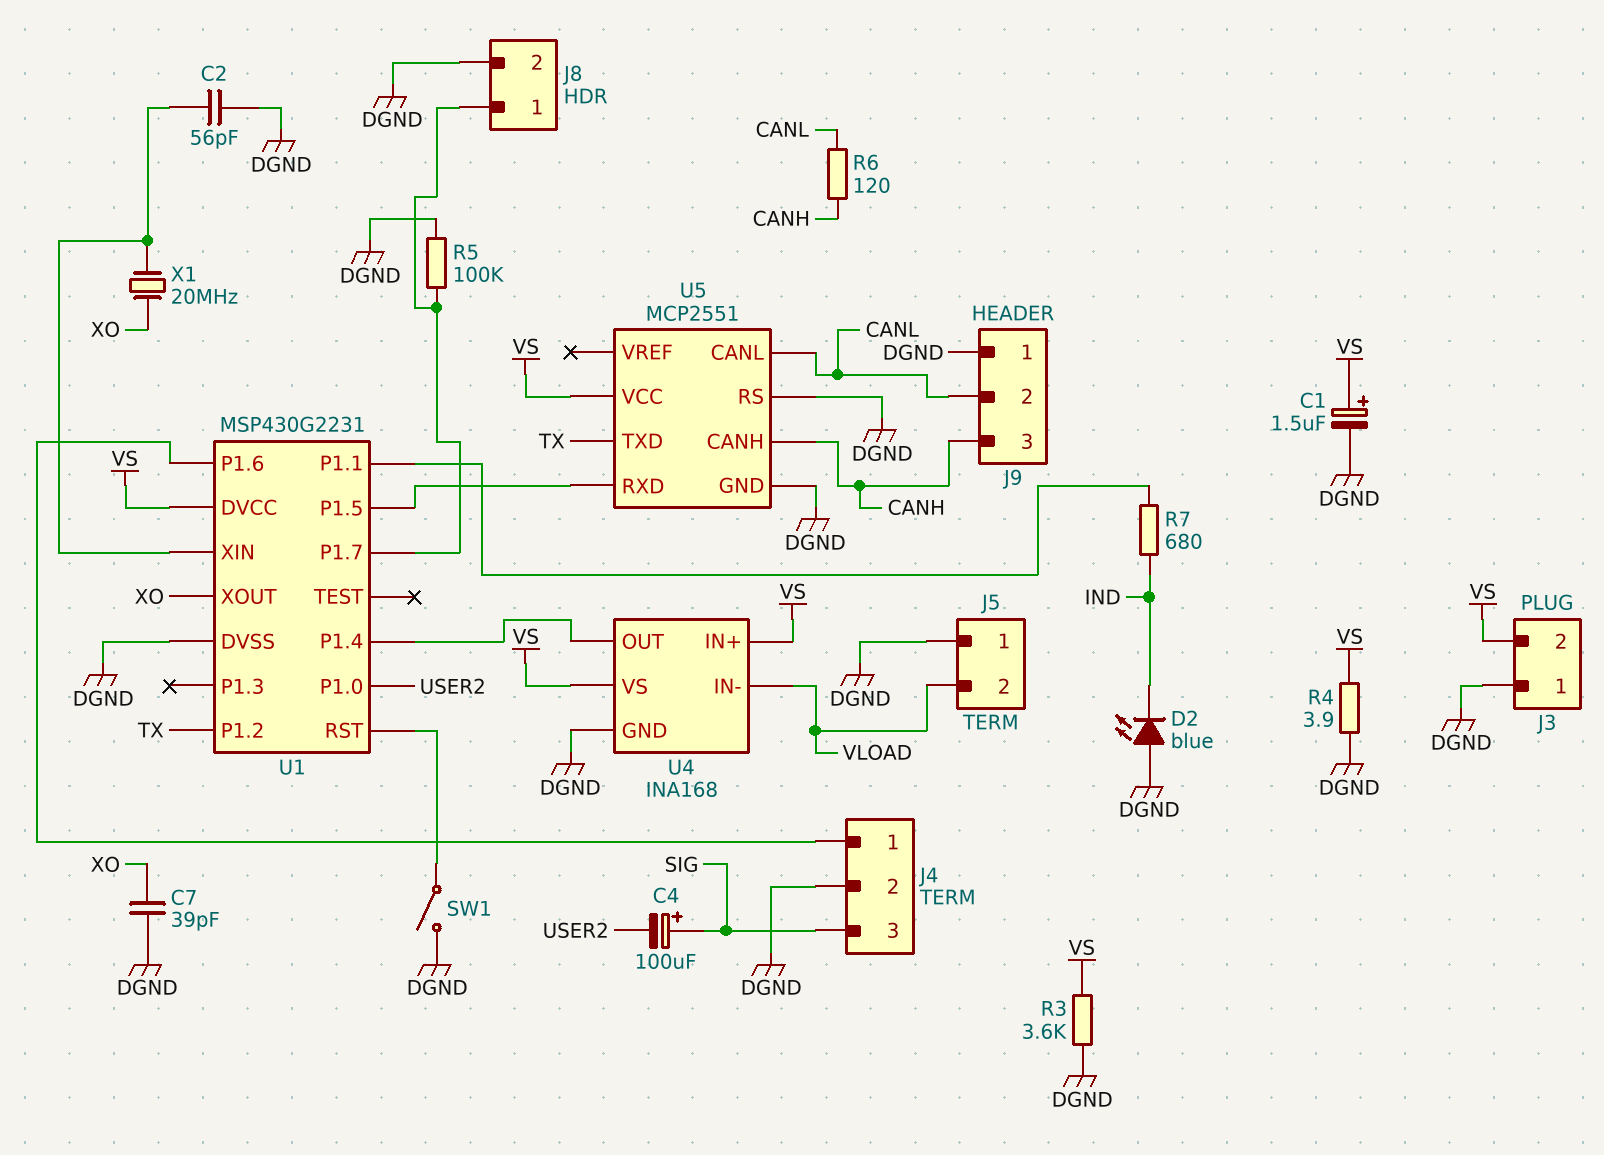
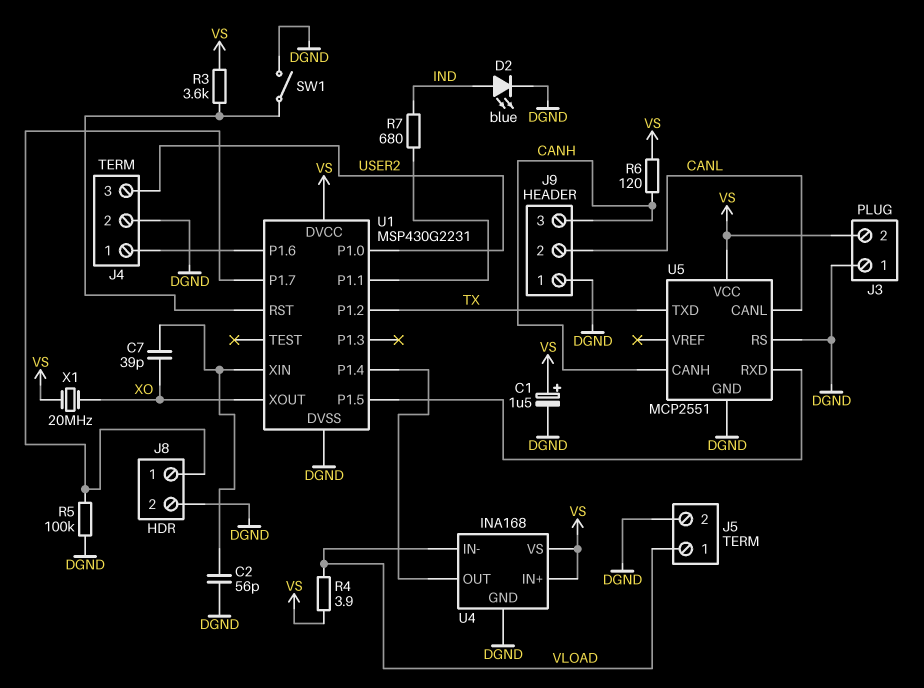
C4: 100uF (plus SIG, minus USER2) -> none
C7: 39pF (DGND, XO) -> 39pF (U1/XIN, XO)
D2: LED blue (A DGND, K IND) -> LED blue (A IND, K DGND)
J4 pin 3: SIG -> USER2
J5 pin 1: DGND -> VLOAD
J5 pin 2: VLOAD -> DGND
R3: 3.6k (DGND, VS) -> 3.6k (U1/RST, VS)
R4: 3.9 (DGND, VS) -> 3.9 (VLOAD, VS)
R6: 120 (CANH, CANL) -> 120 (CANH, VS)
X1: 20MHz (U1/XIN, XO) -> 20MHz (VS, XO)

